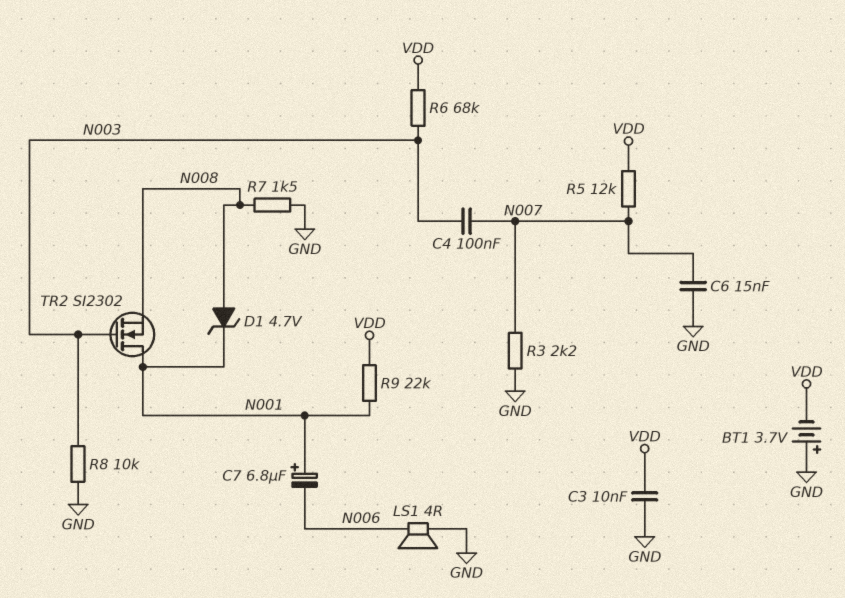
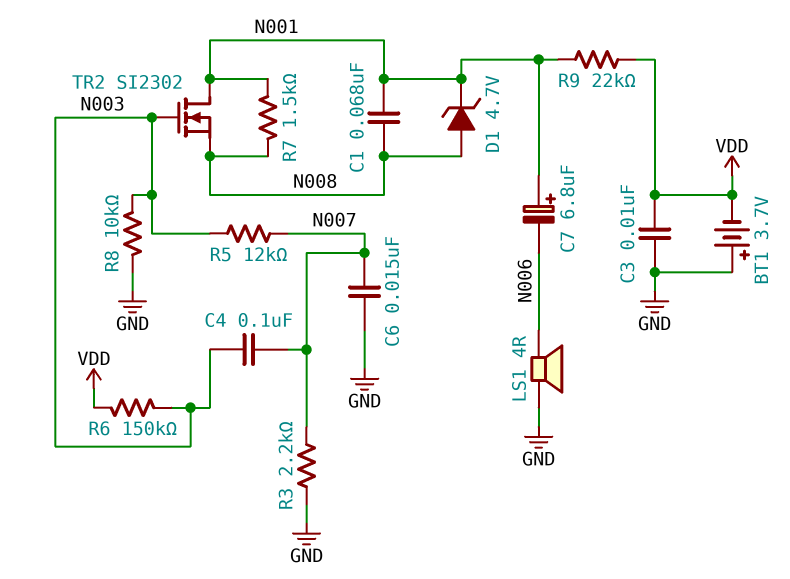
C1: none -> 68nF (N001, N008)
R5: 12k (N007, VDD) -> 12k (N003, N007)
R6: 68k (N003, VDD) -> 150k (N003, VDD)
R7: 1.5k (GND, N008) -> 1.5k (N001, N008)

